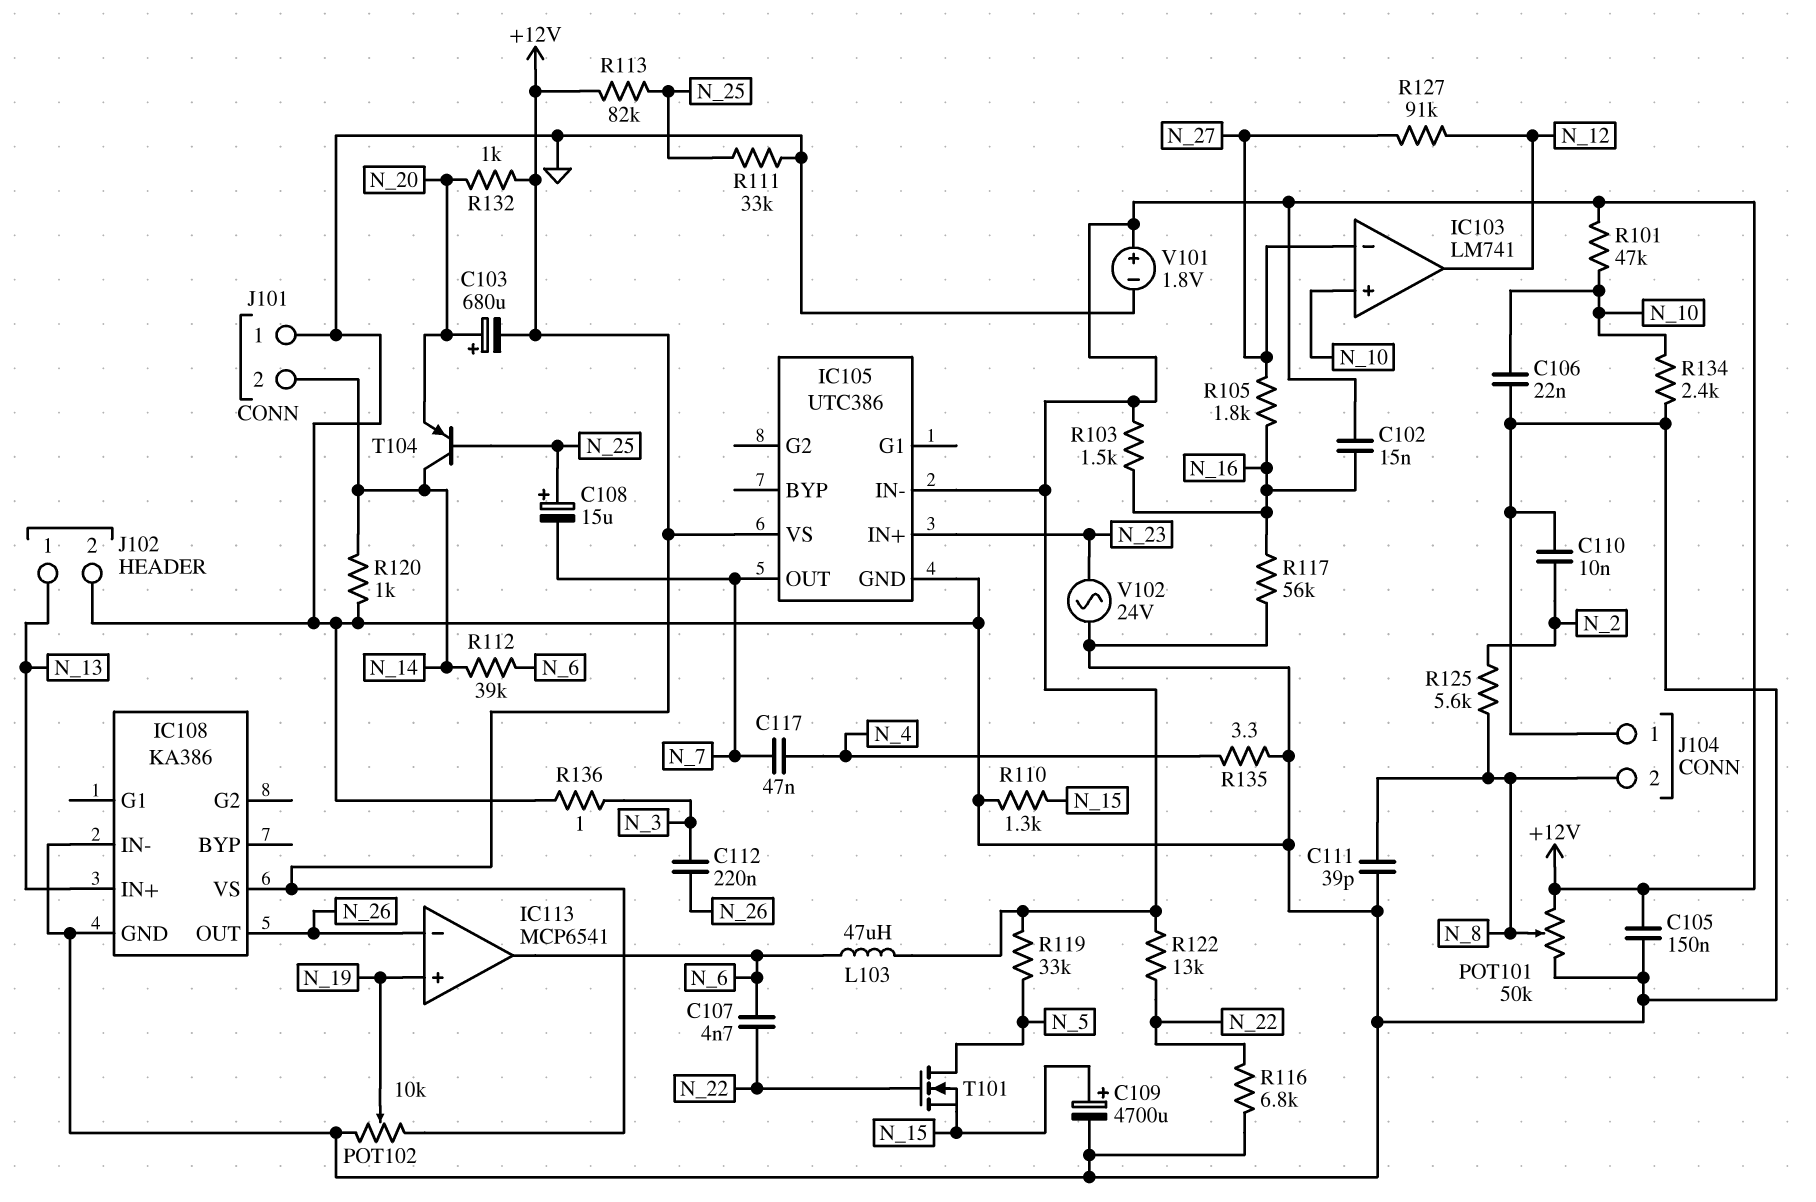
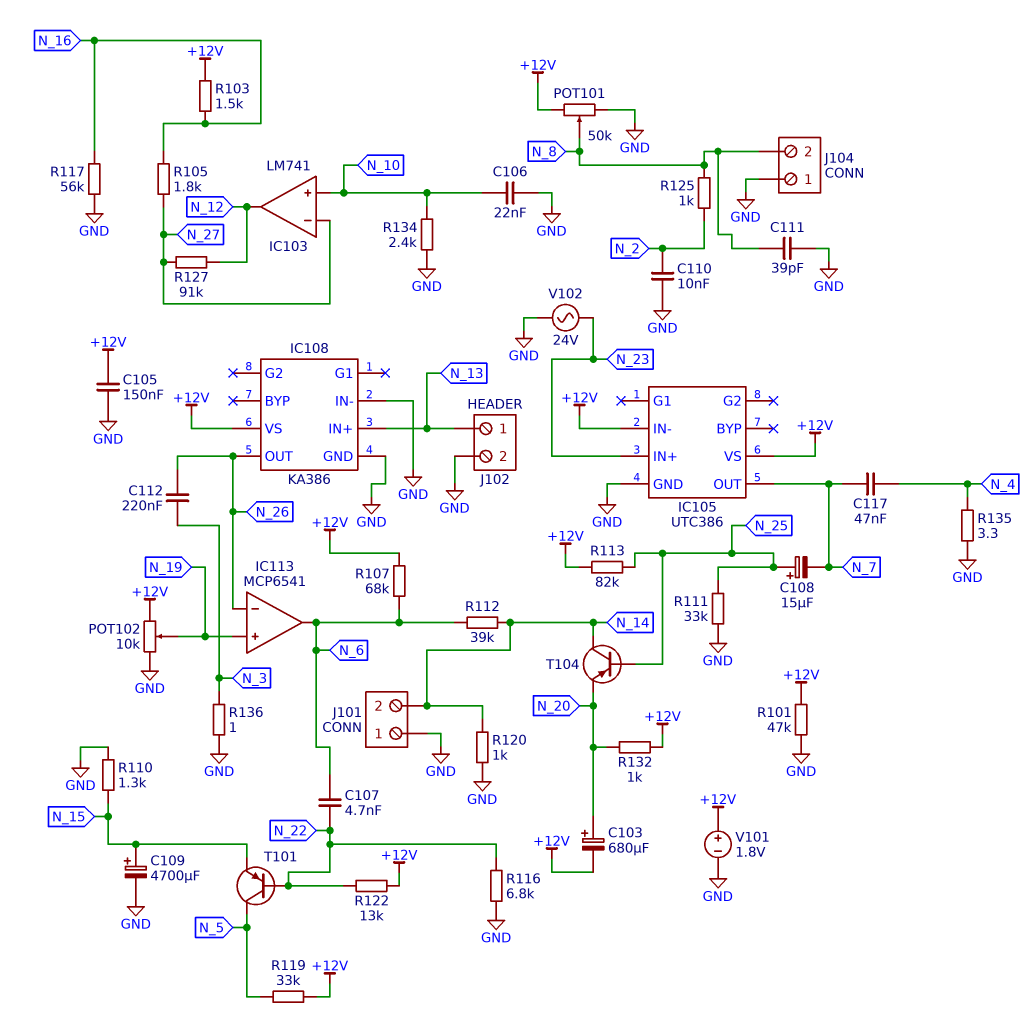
C102: 15nF (+12V, N_16) -> none
L103: 47uH (+12V, N_6) -> none
R101: 47k (+12V, N_10) -> 47k (+12V, GND)
R107: none -> 68k (+12V, N_6)
R125: 5.6k (N_2, N_8) -> 1k (N_2, N_8)
T101: NMOS (G N_22, D N_5, S N_15) -> PNP (B N_22, C N_5, E N_15)

